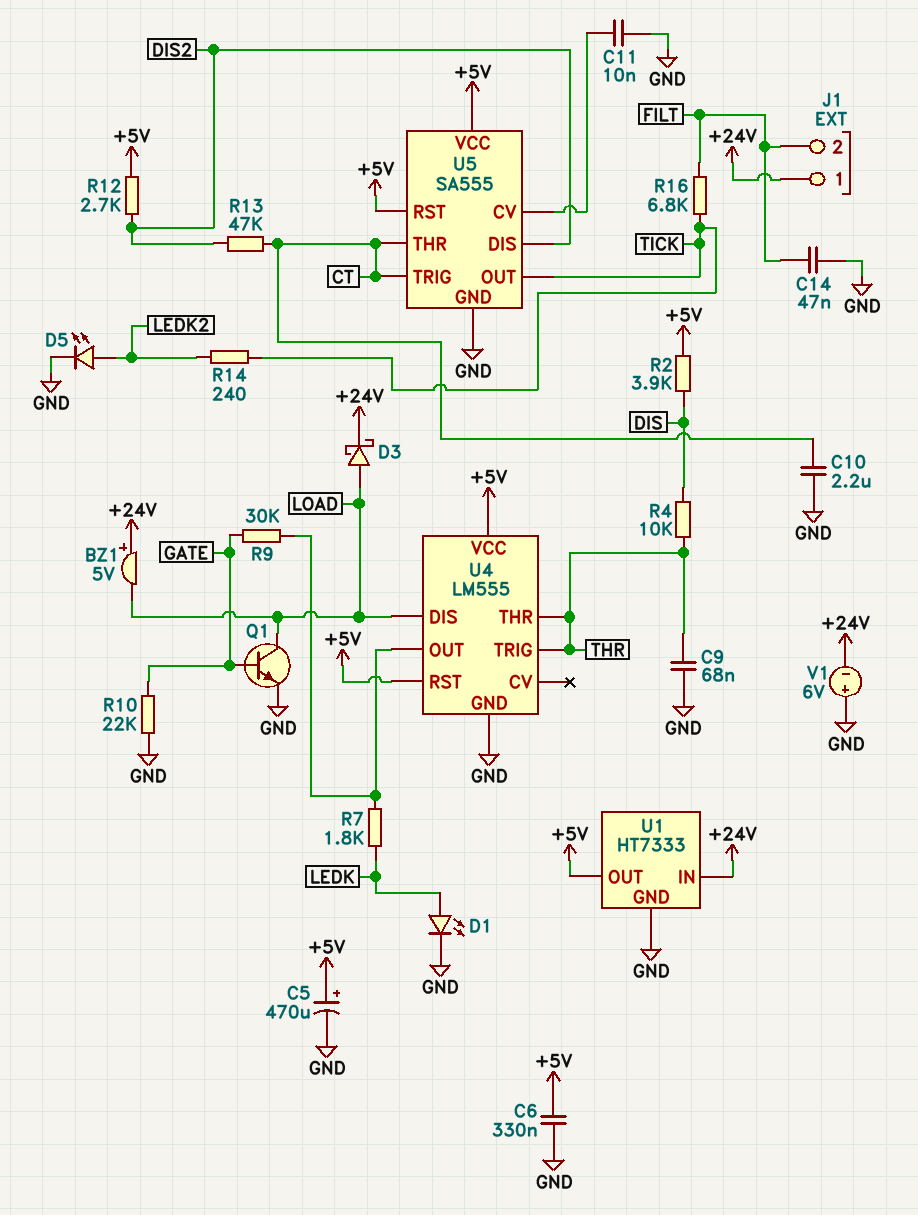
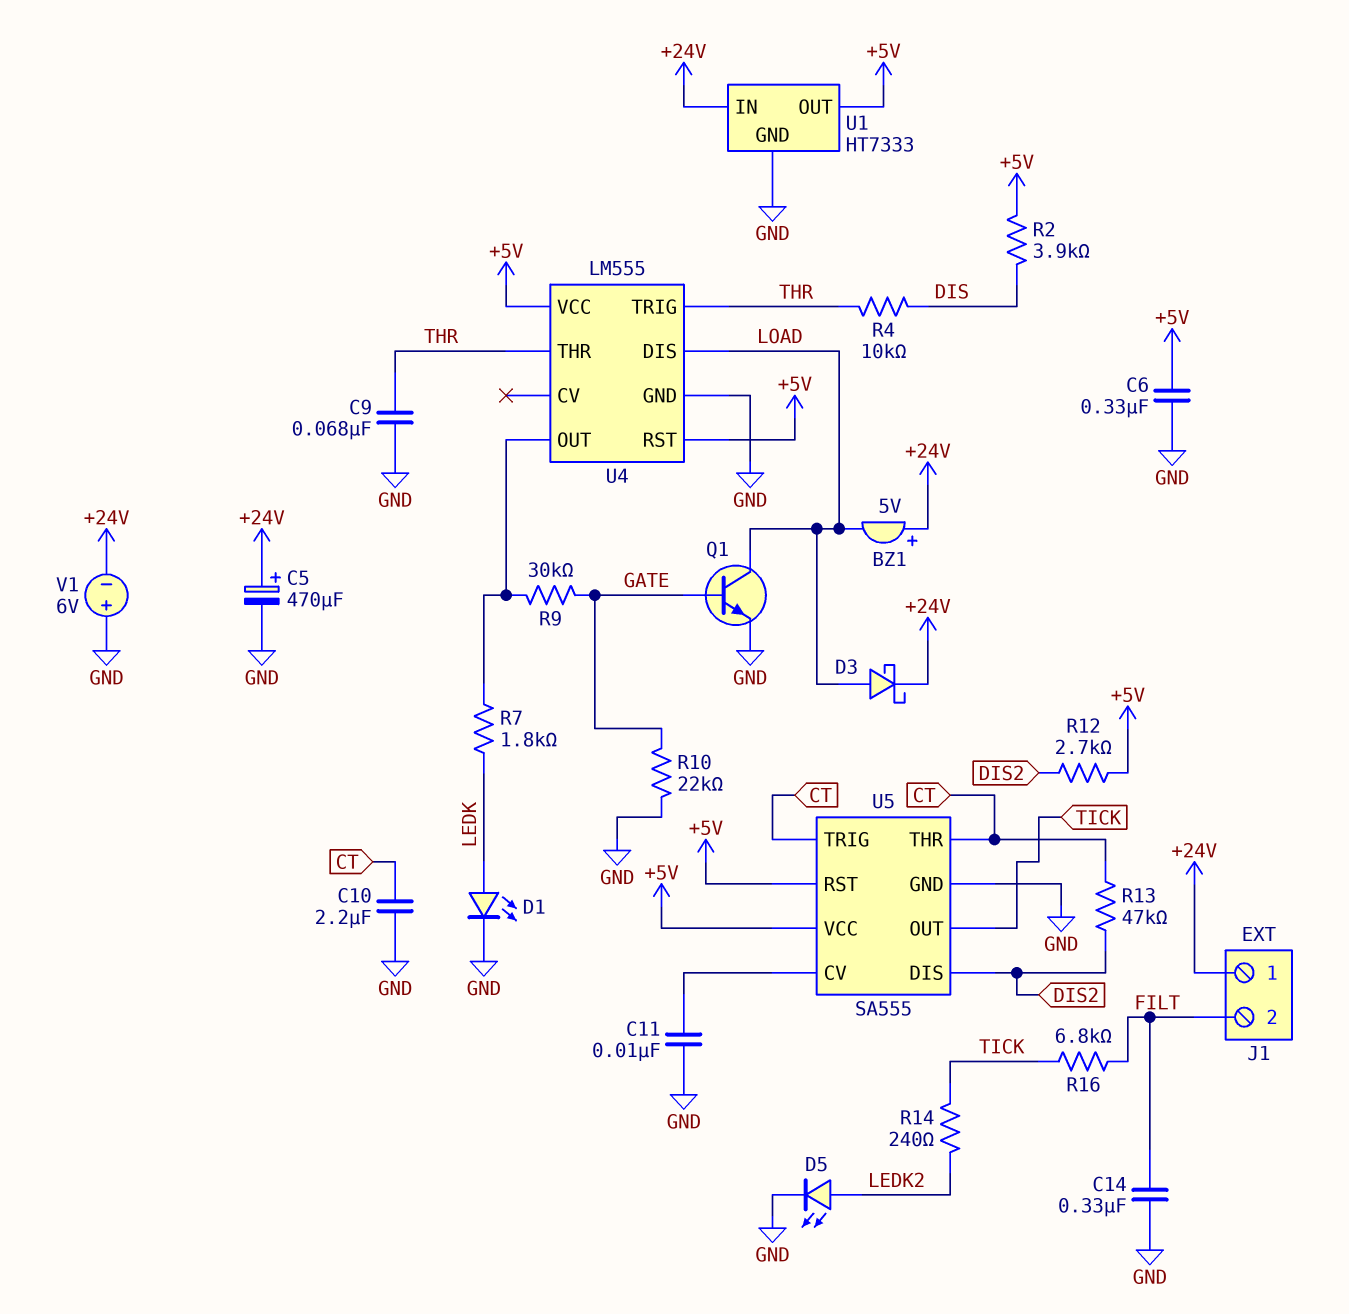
C5: 470uF (plus +5V, minus GND) -> 470uF (plus +24V, minus GND)
C14: 47nF (FILT, GND) -> 330nF (FILT, GND)

